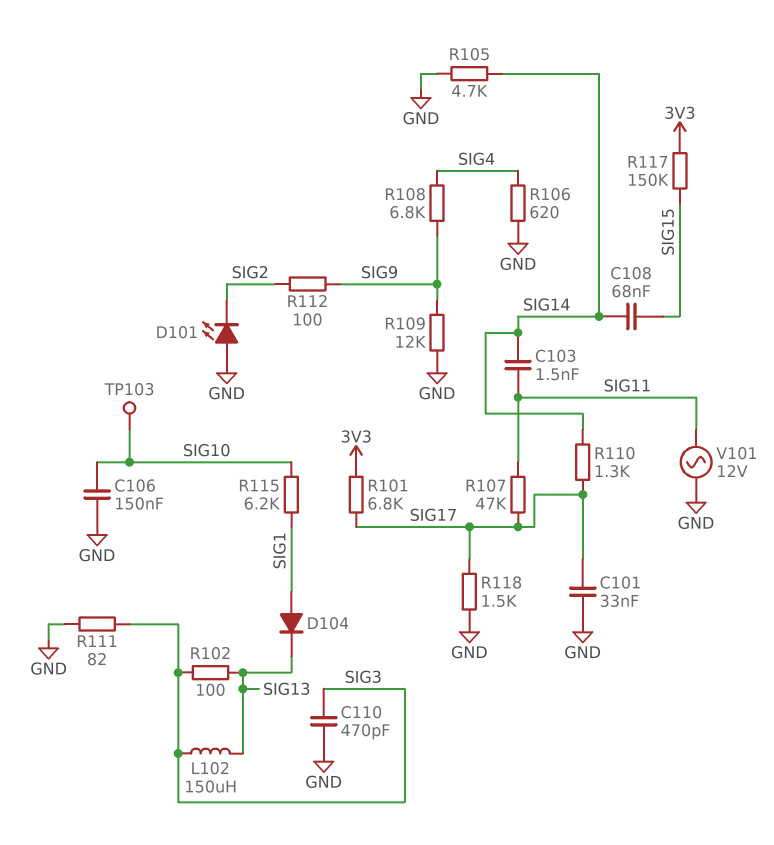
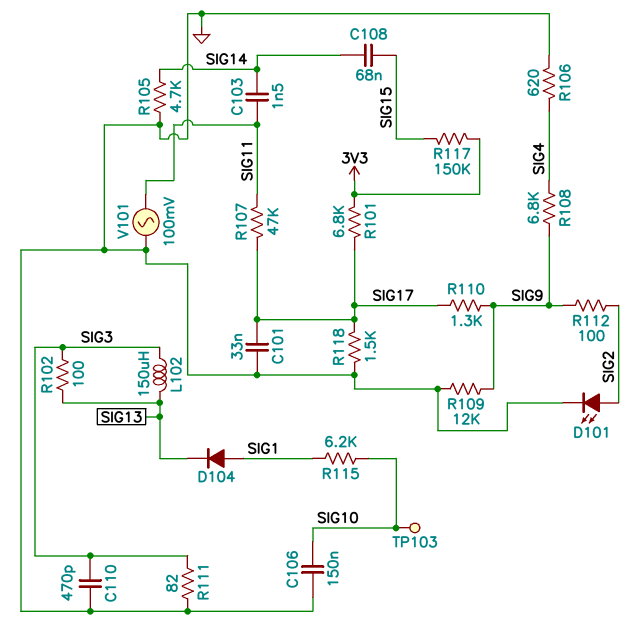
D101: LED (A GND, K SIG2) -> LED (A SIG2, K GND)
R110: 1.3k (SIG14, SIG17) -> 1.3k (SIG9, SIG17)
V101: AC 12V (GND, SIG11) -> AC 100mV (GND, SIG11)

